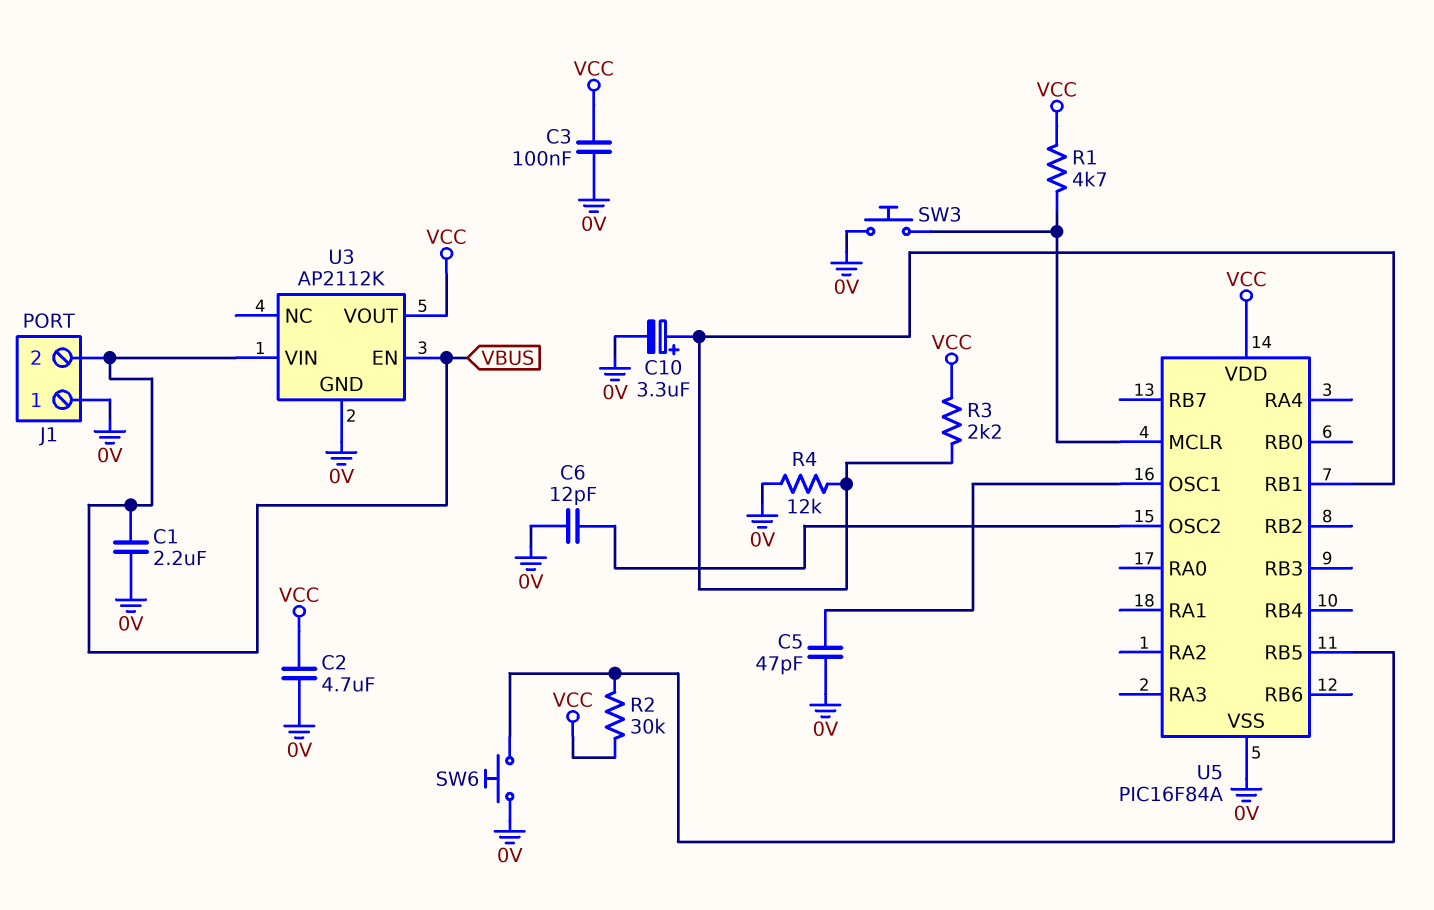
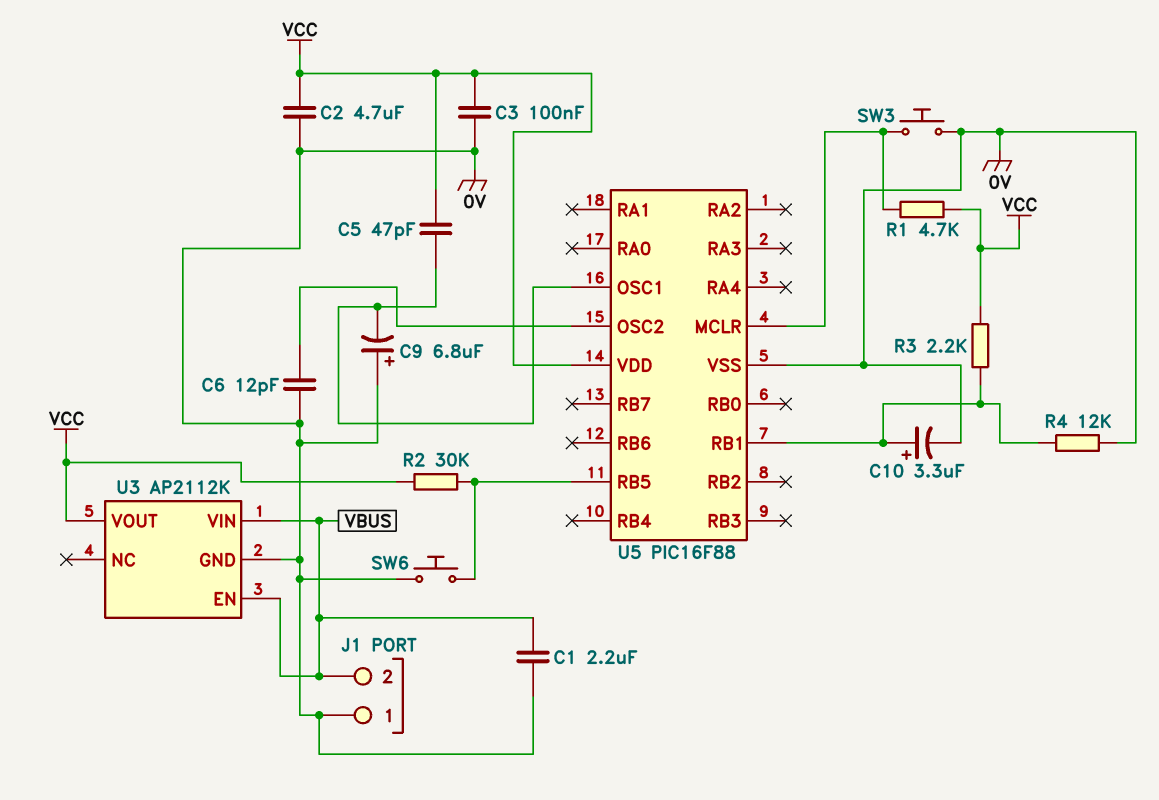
C5: 47pF (0V, U5/OSC1) -> 47pF (U5/OSC1, VCC)
C9: none -> 6.8uF (plus 0V, minus U5/OSC1)
U5: PIC16F84A -> PIC16F88

